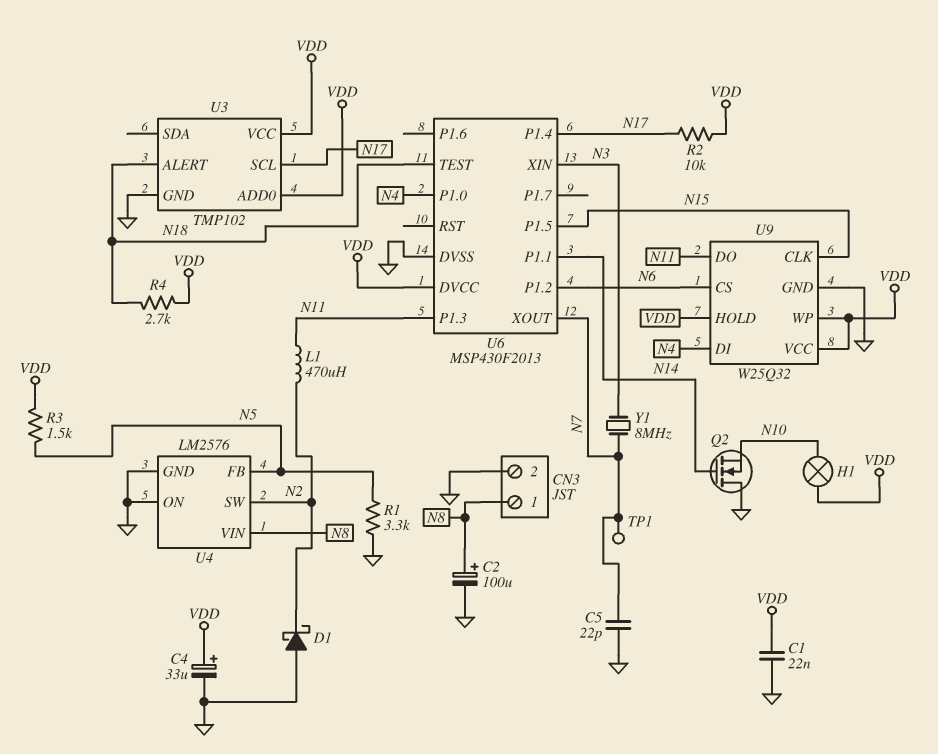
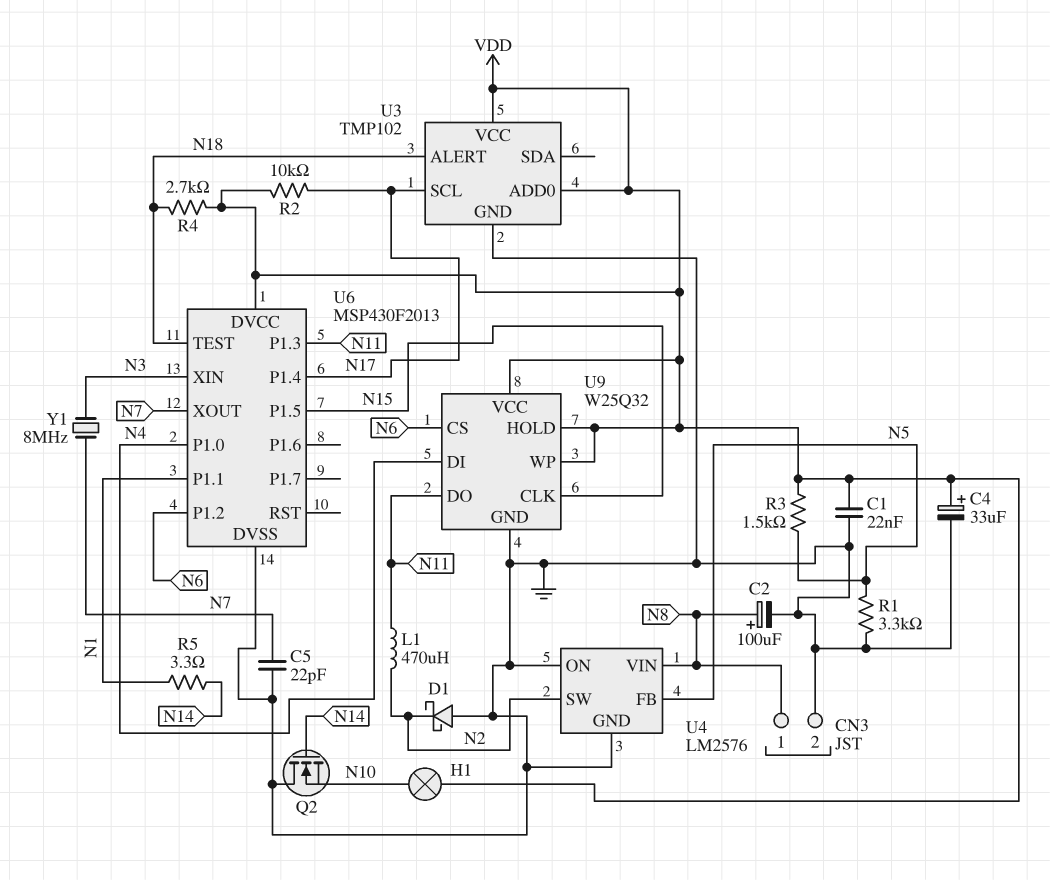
R5: none -> 3.3 (N1, N14)
TP1: test point (N7) -> none
U6 pin P1.1: N14 -> N1

